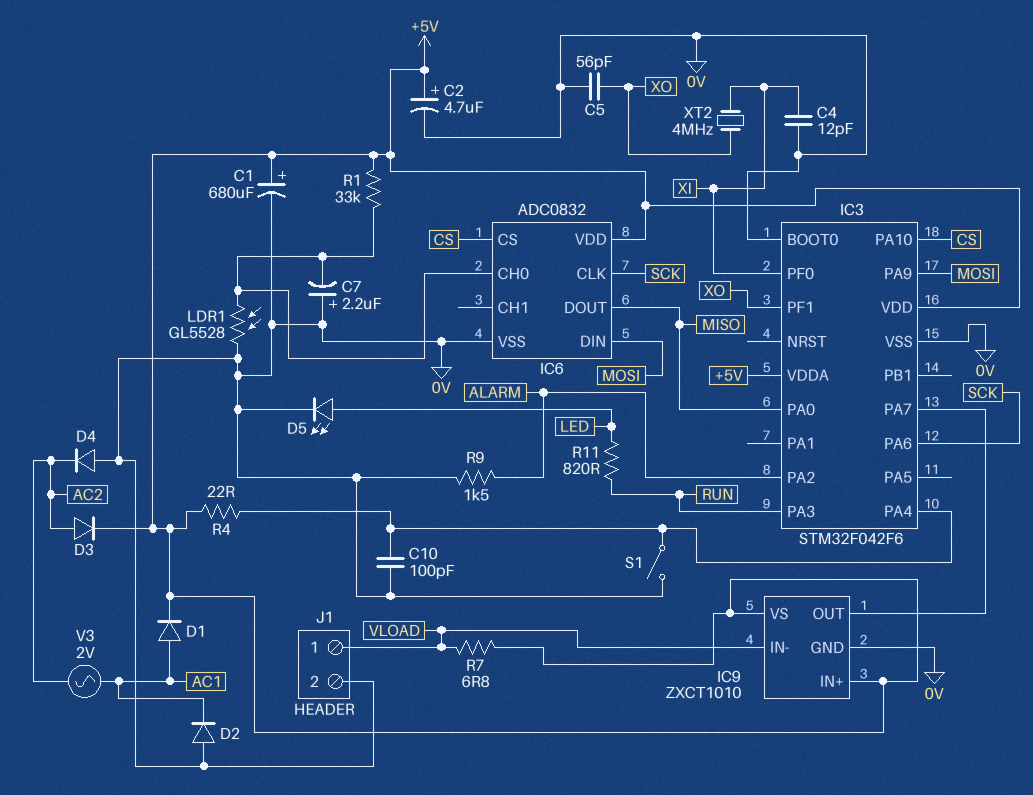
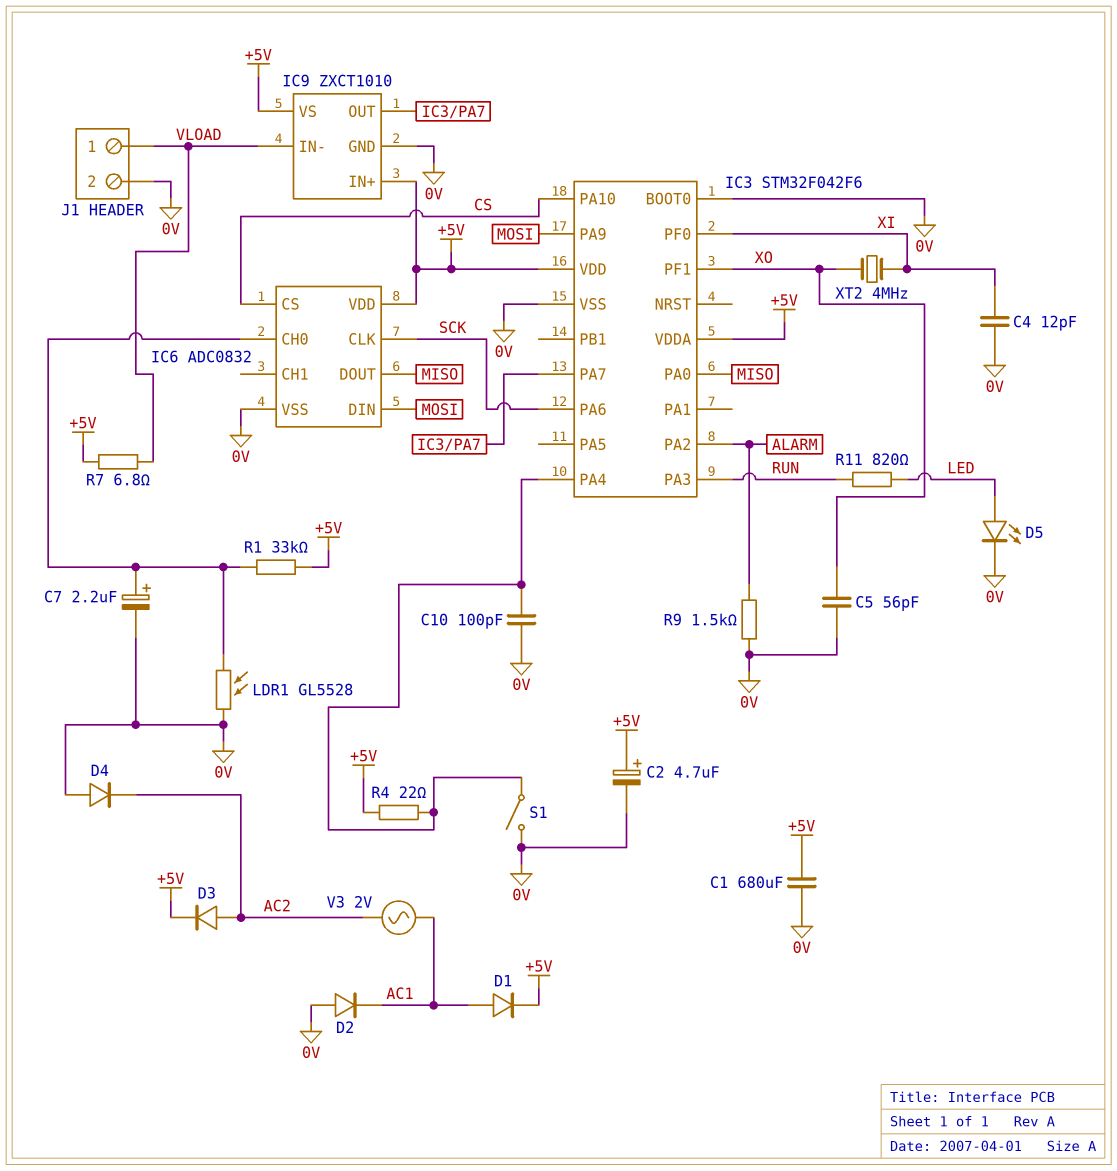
C1: 680uF (plus +5V, minus 0V) -> 680uF (+5V, 0V)
C7: 2.2uF (plus 0V, minus IC6/CH0) -> 2.2uF (plus IC6/CH0, minus 0V)

